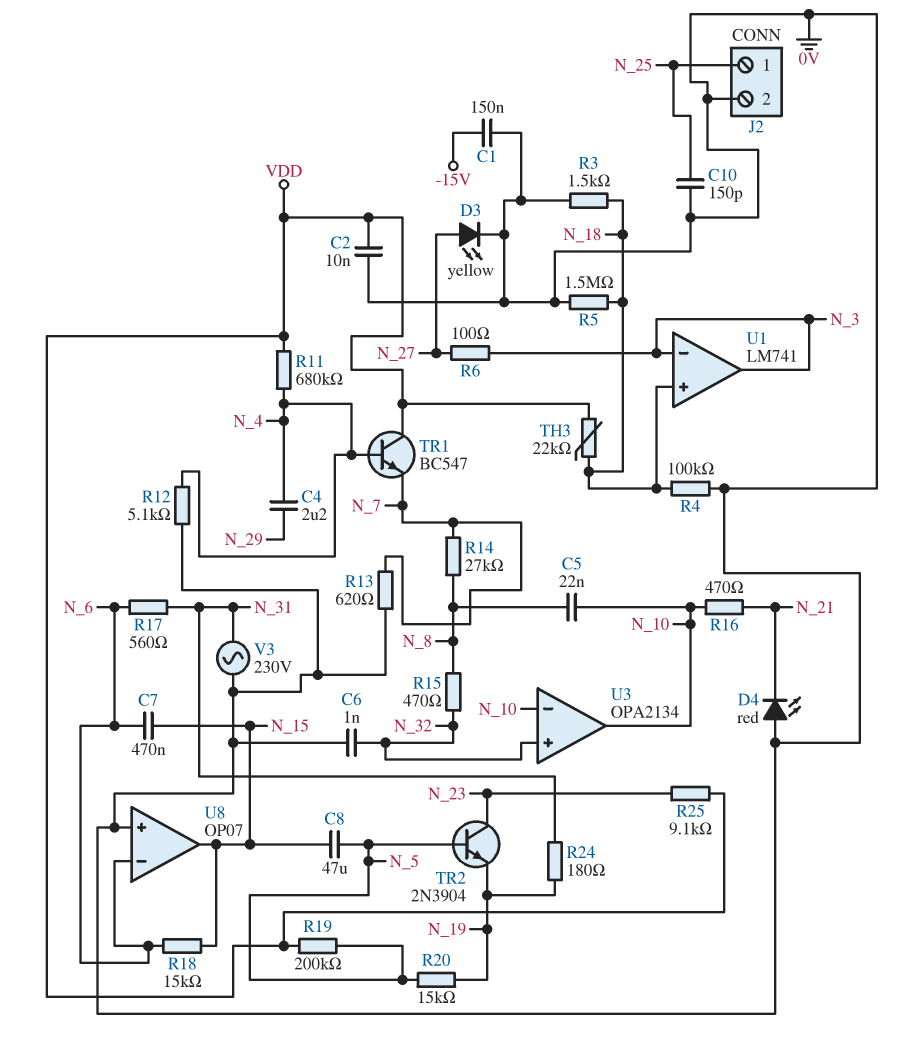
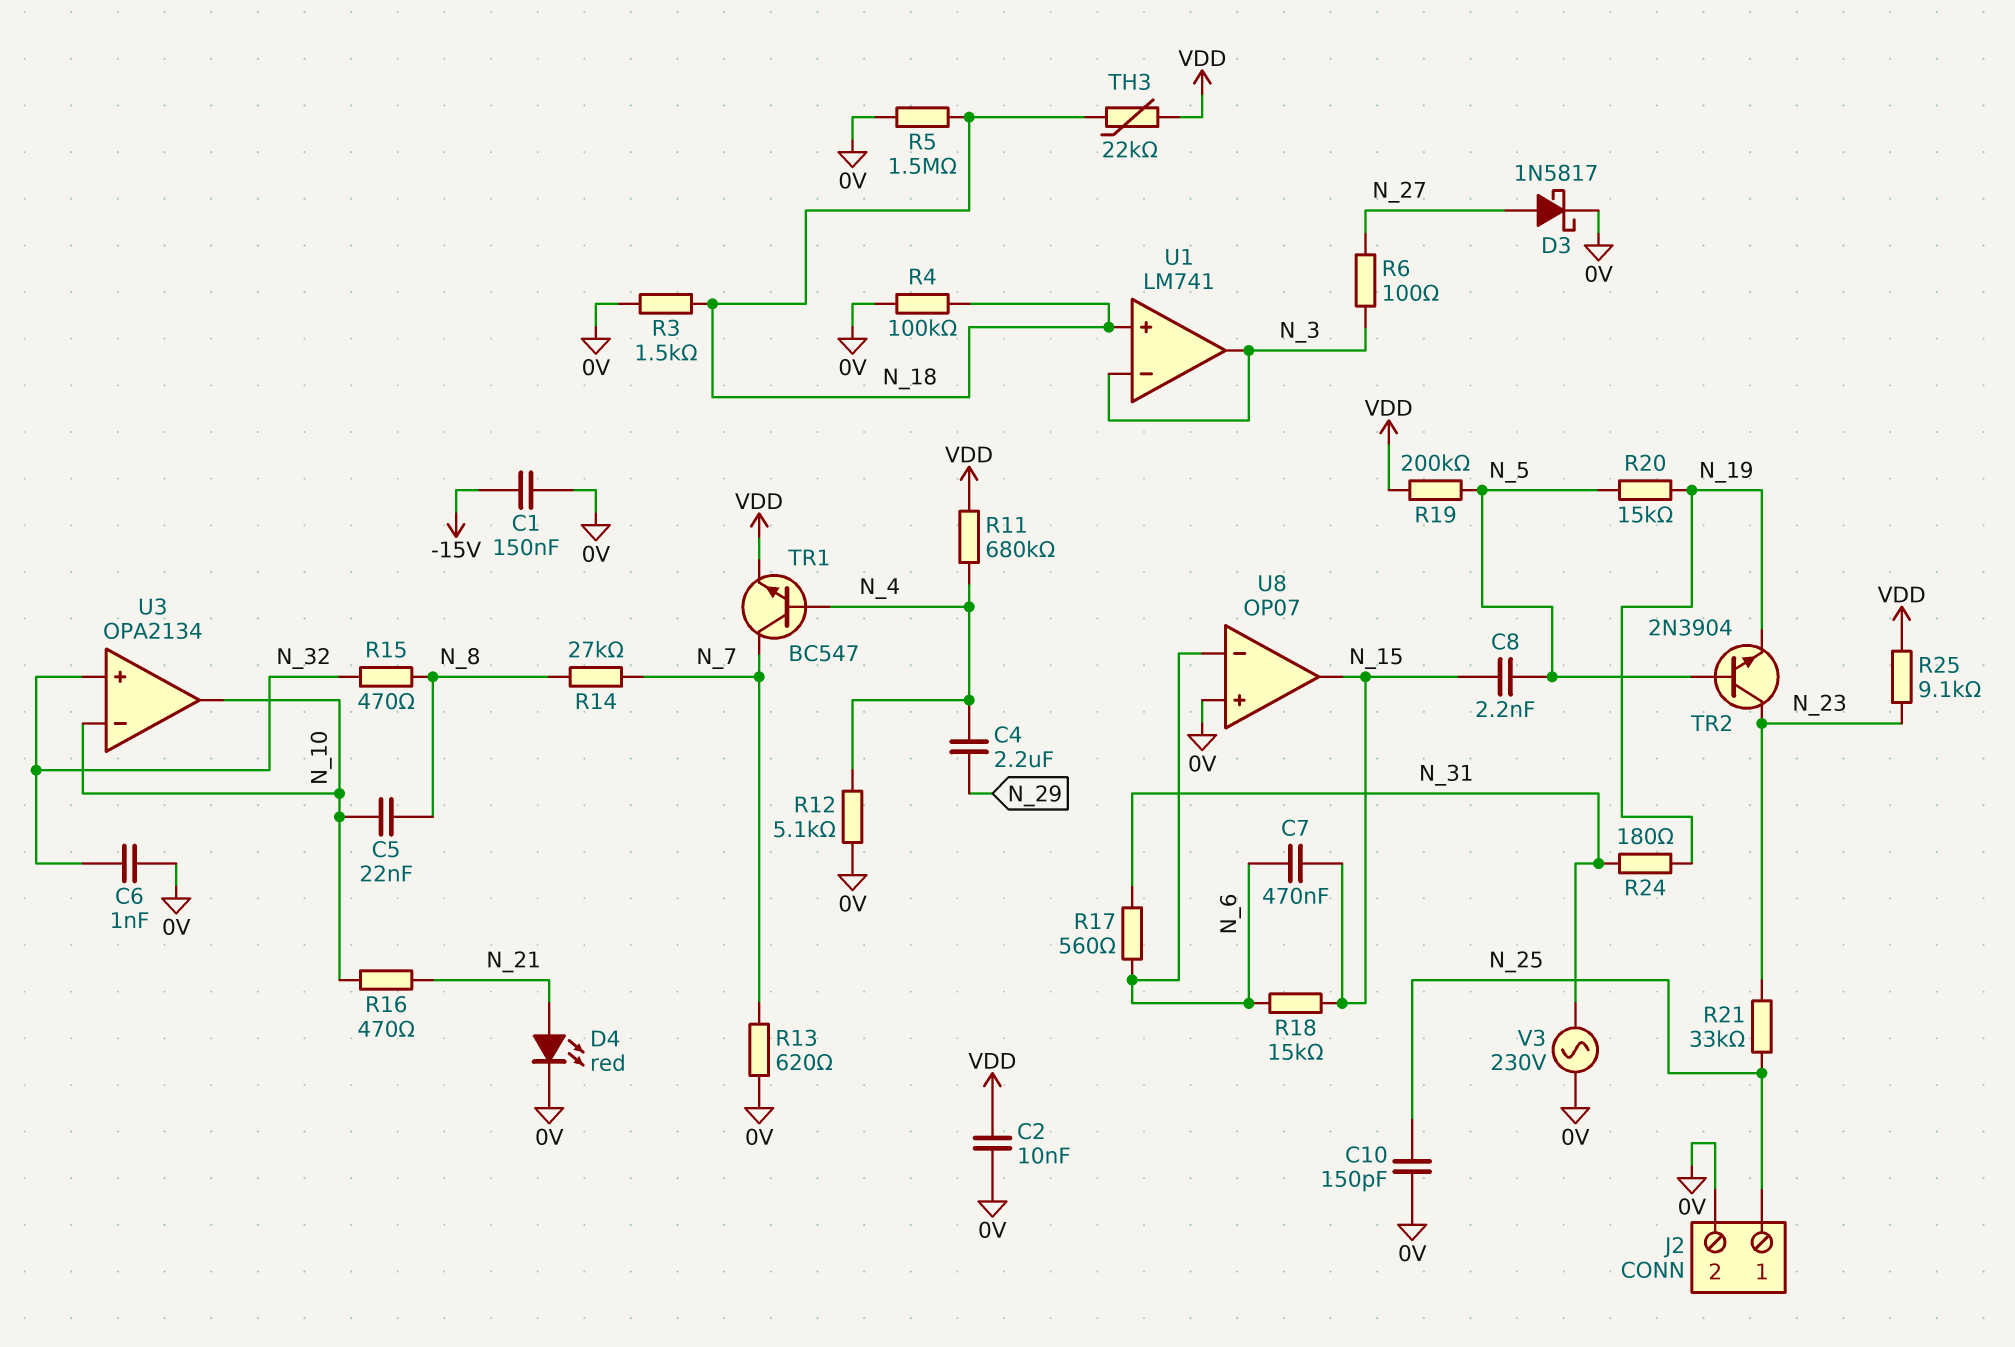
C8: 47uF (N_5, N_15) -> 2.2nF (N_5, N_15)
D3: LED yellow (A N_27, K 0V) -> schottky 1N5817 (A N_27, K 0V)
D4: LED red (A 0V, K N_21) -> LED red (A N_21, K 0V)
R21: none -> 33k (N_23, N_25)
TR1: NPN BC547 (B N_4, C VDD, E N_7) -> NPN BC547 (B N_4, C N_7, E VDD)

